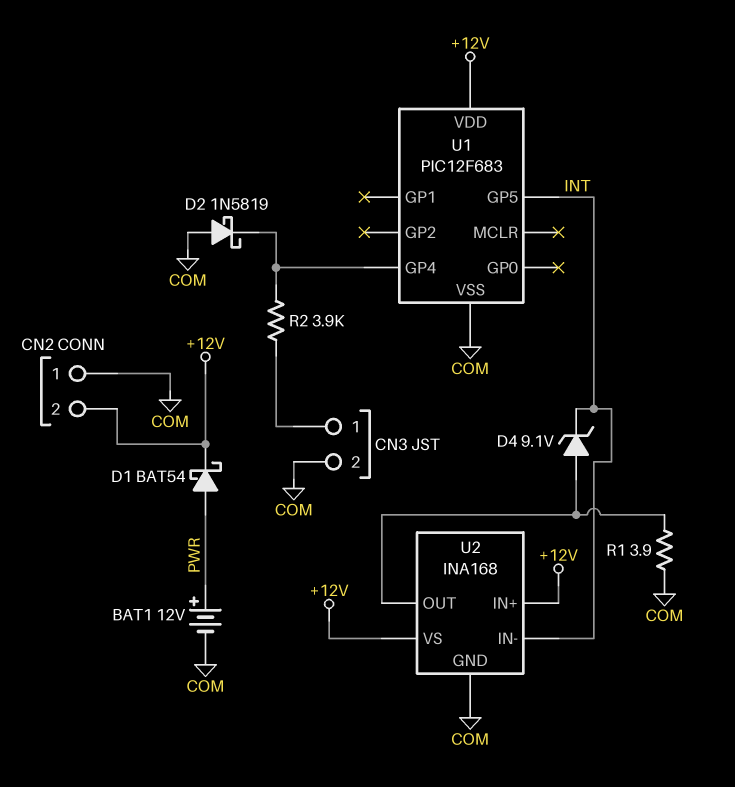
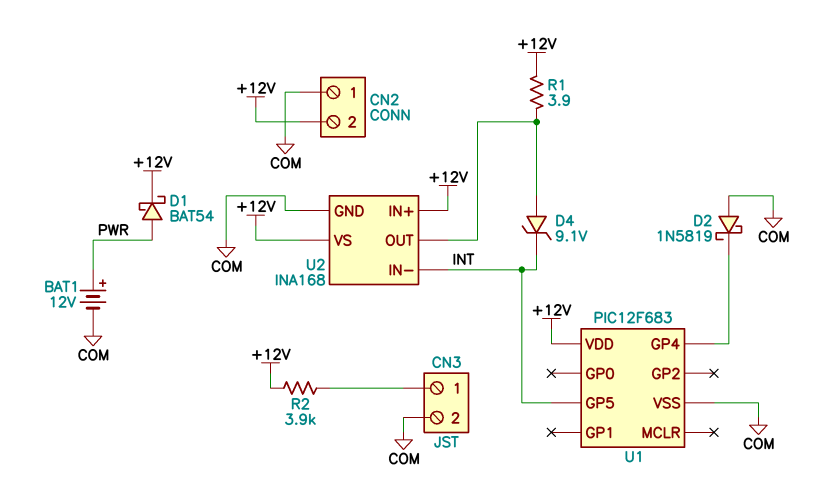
R1: 3.9 (COM, U2/OUT) -> 3.9 (+12V, U2/OUT)
R2: 3.9k (CN3/1, U1/GP4) -> 3.9k (+12V, CN3/1)

